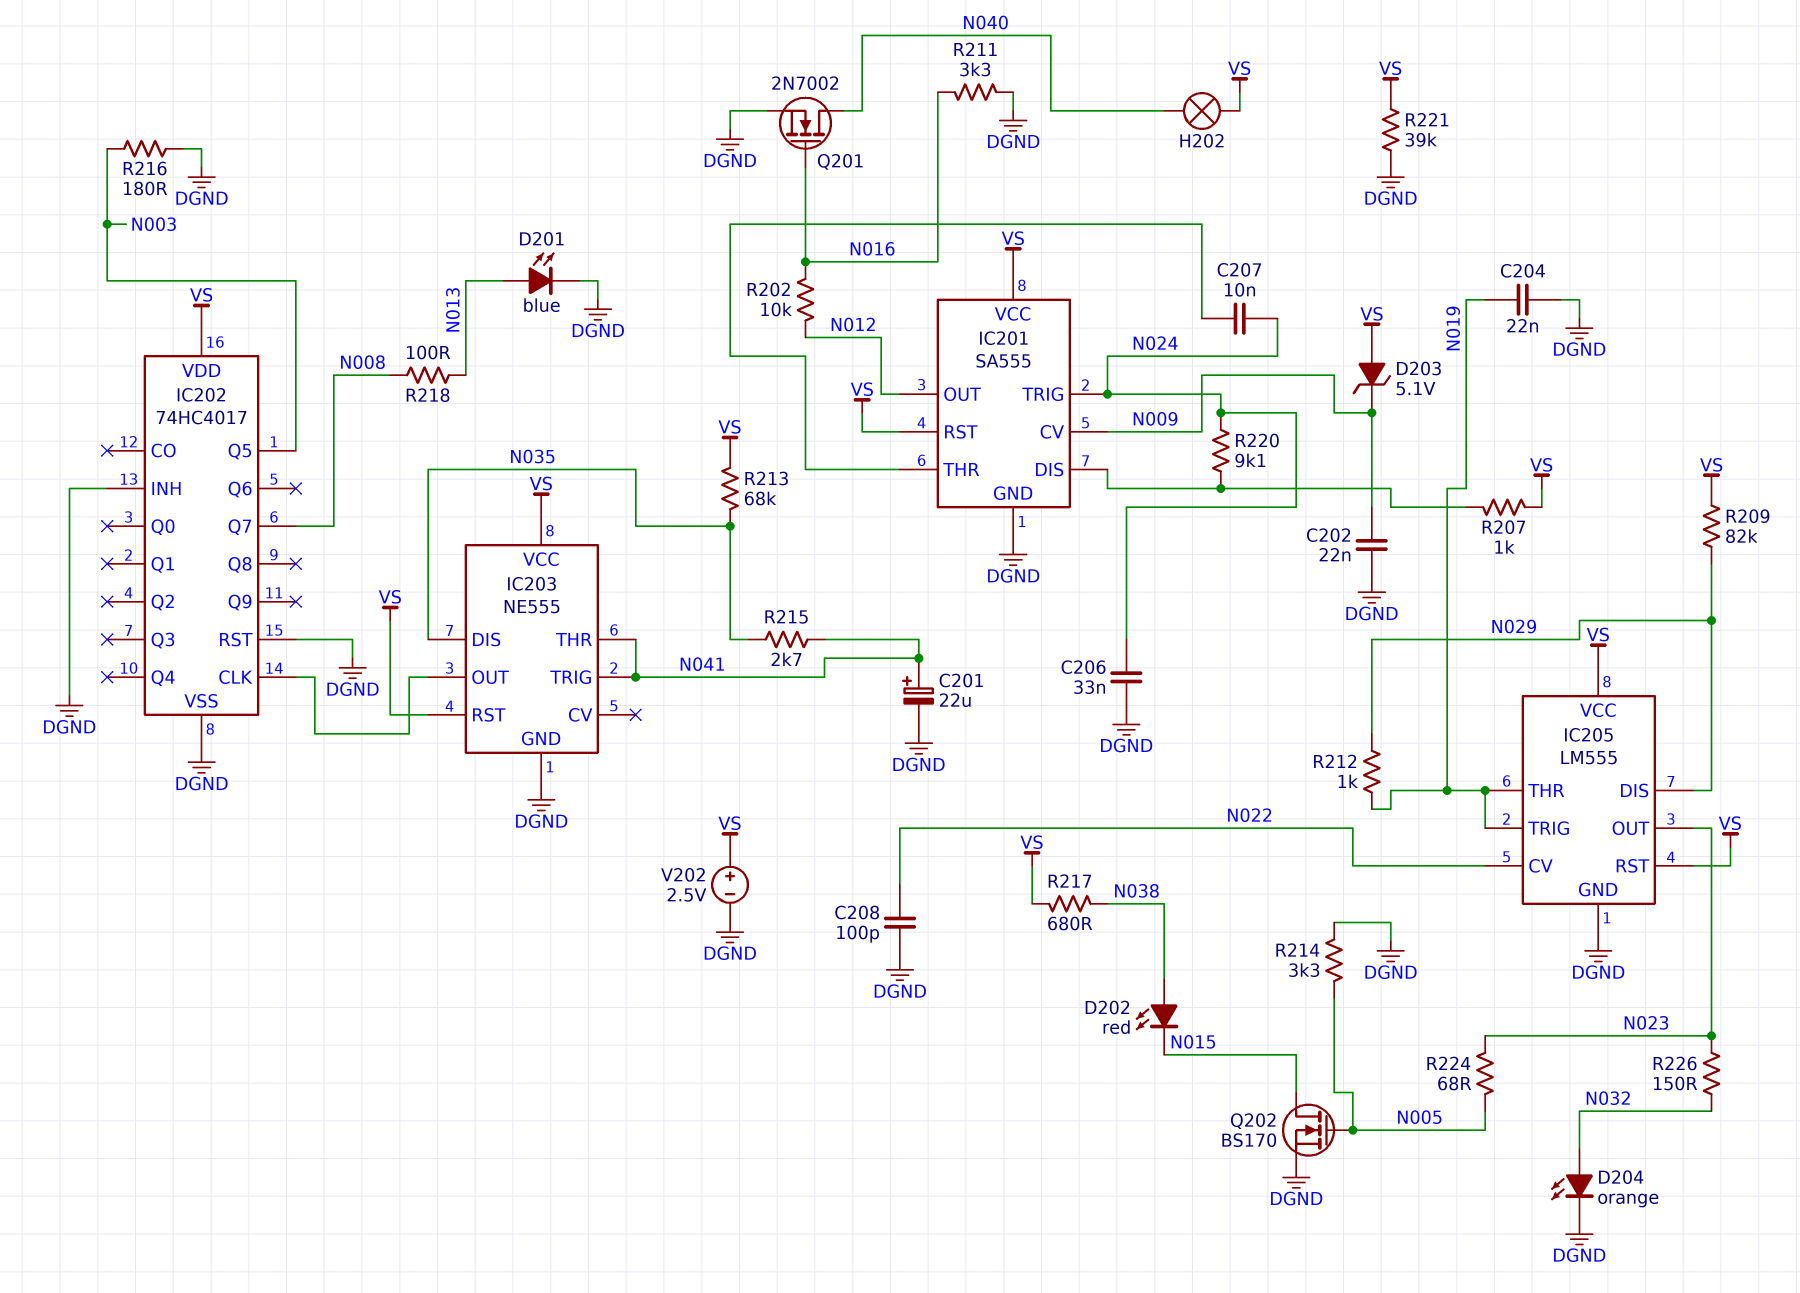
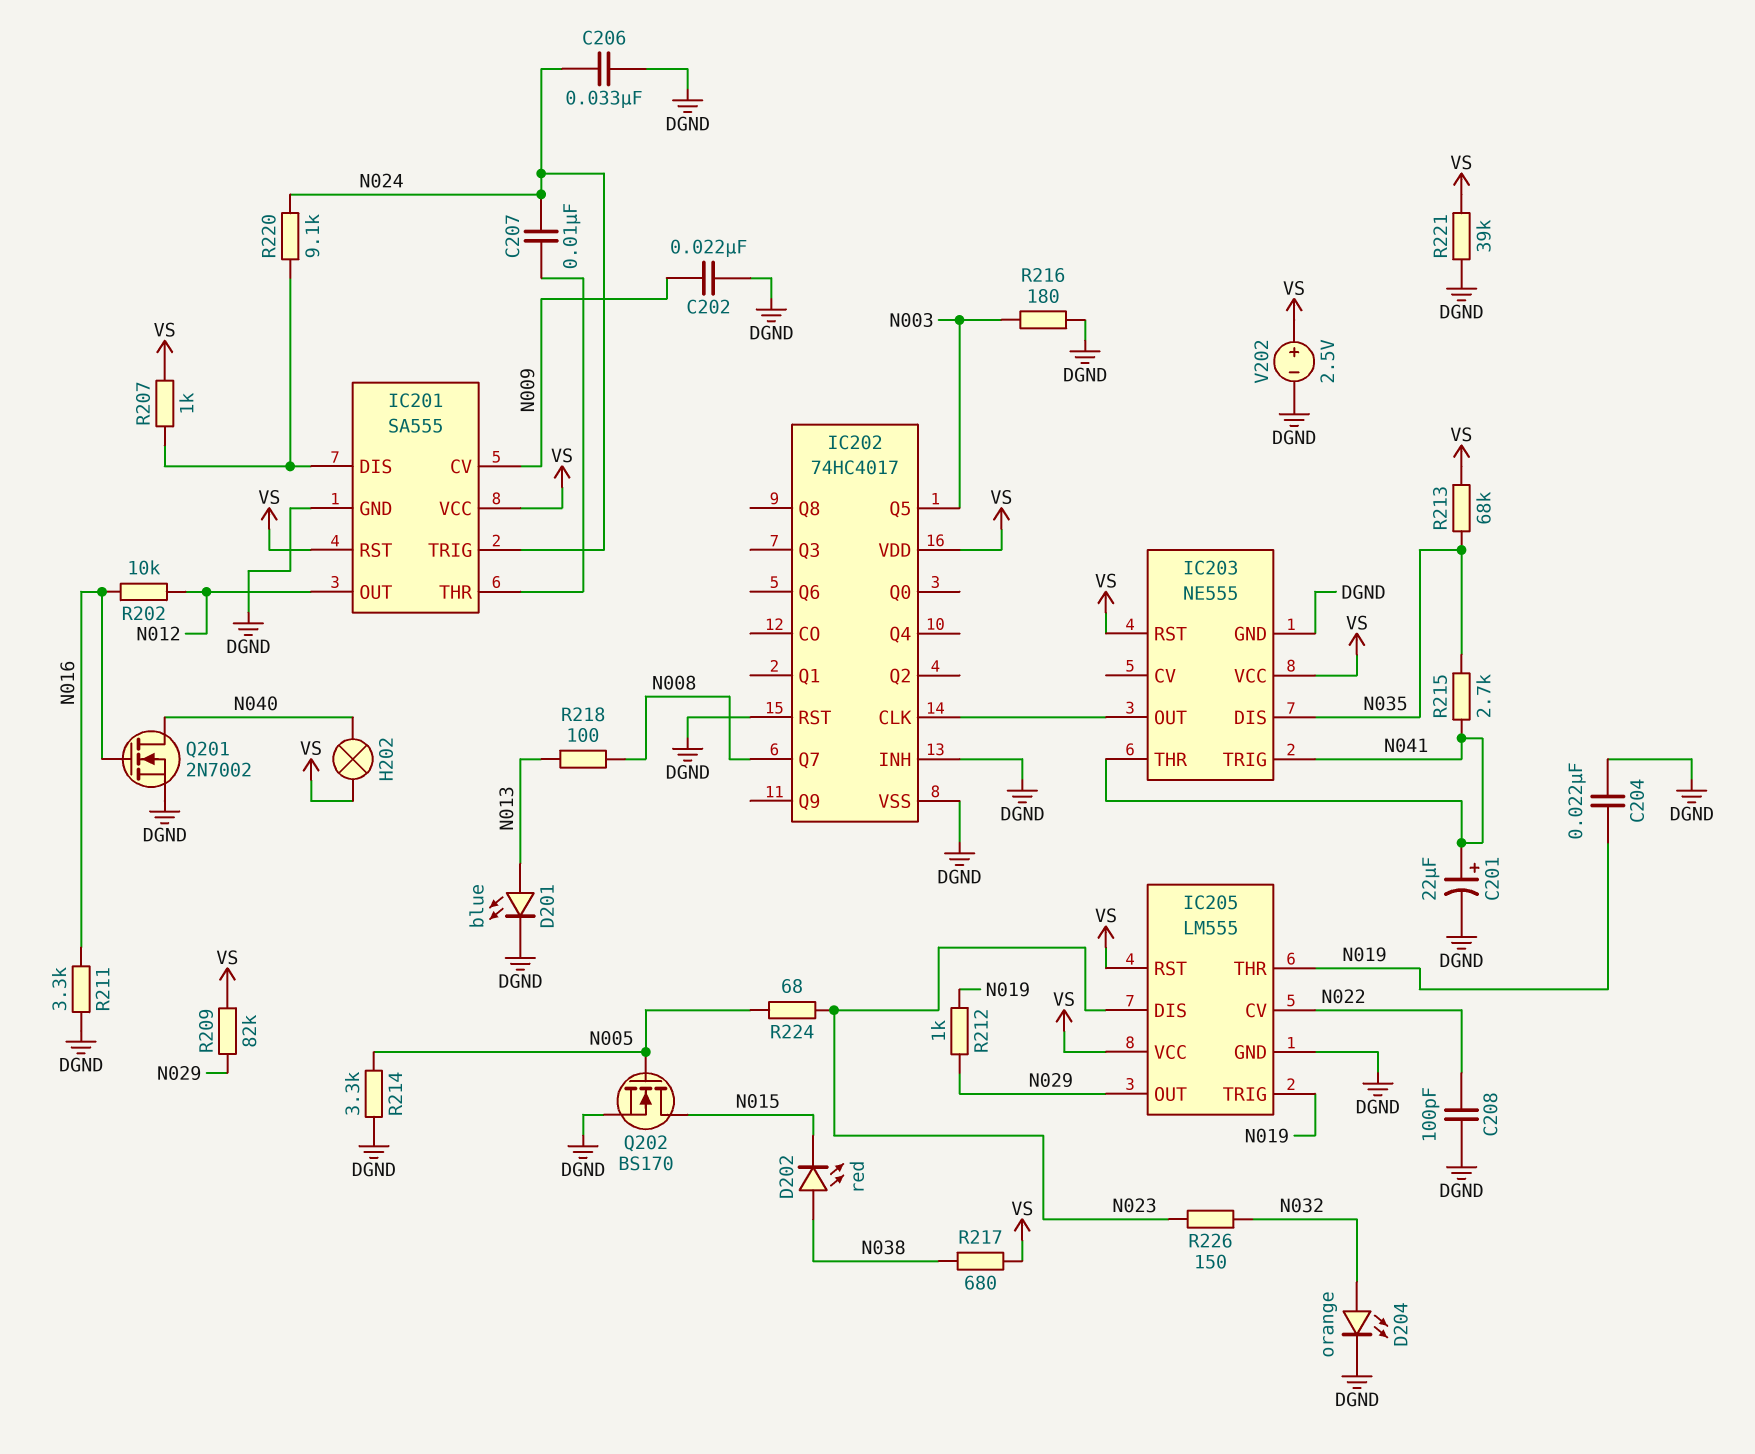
D203: zener 5.1V (A VS, K N009) -> none
IC205 pin DIS: N029 -> N023
IC205 pin OUT: N023 -> N029

